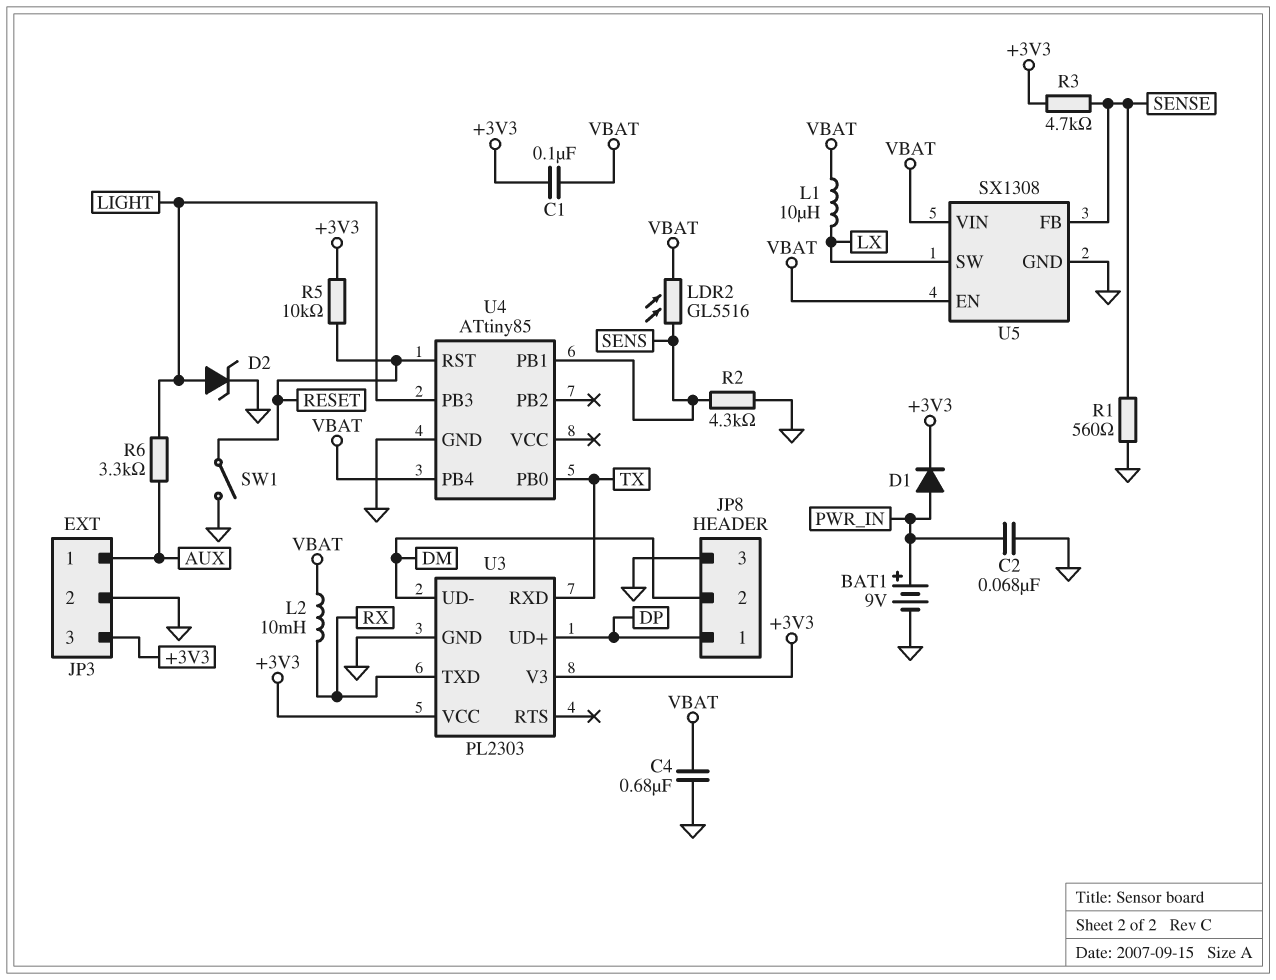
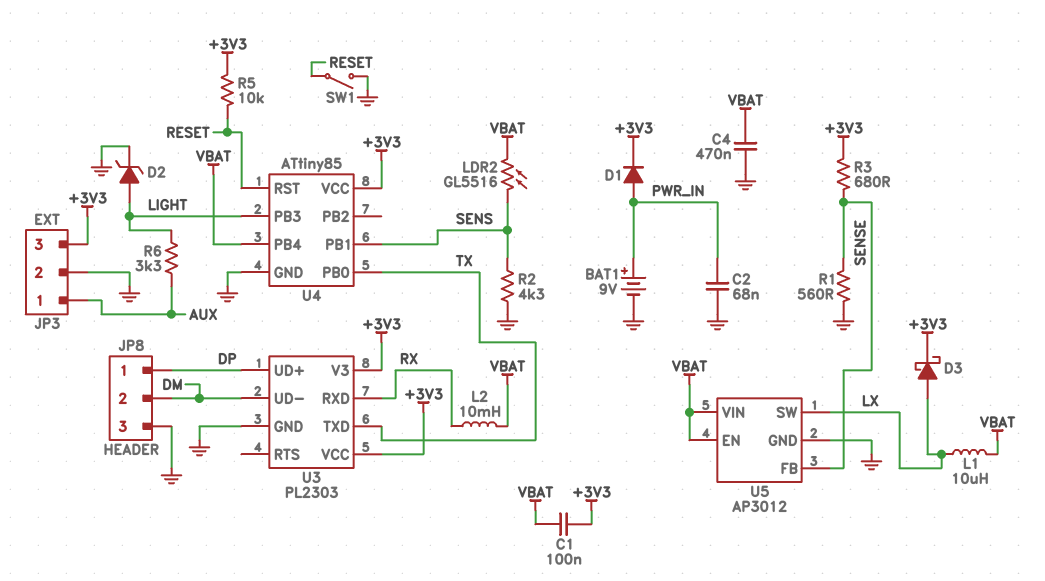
C4: 680nF (GND, VBAT) -> 470nF (GND, VBAT)
D3: none -> schottky (A LX, K +3V3)
R3: 4.7k (+3V3, SENSE) -> 680 (+3V3, SENSE)
U3 pin RXD: TX -> RX
U3 pin TXD: RX -> TX
U4 pin VCC: none -> +3V3
U5: SX1308 -> AP3012

